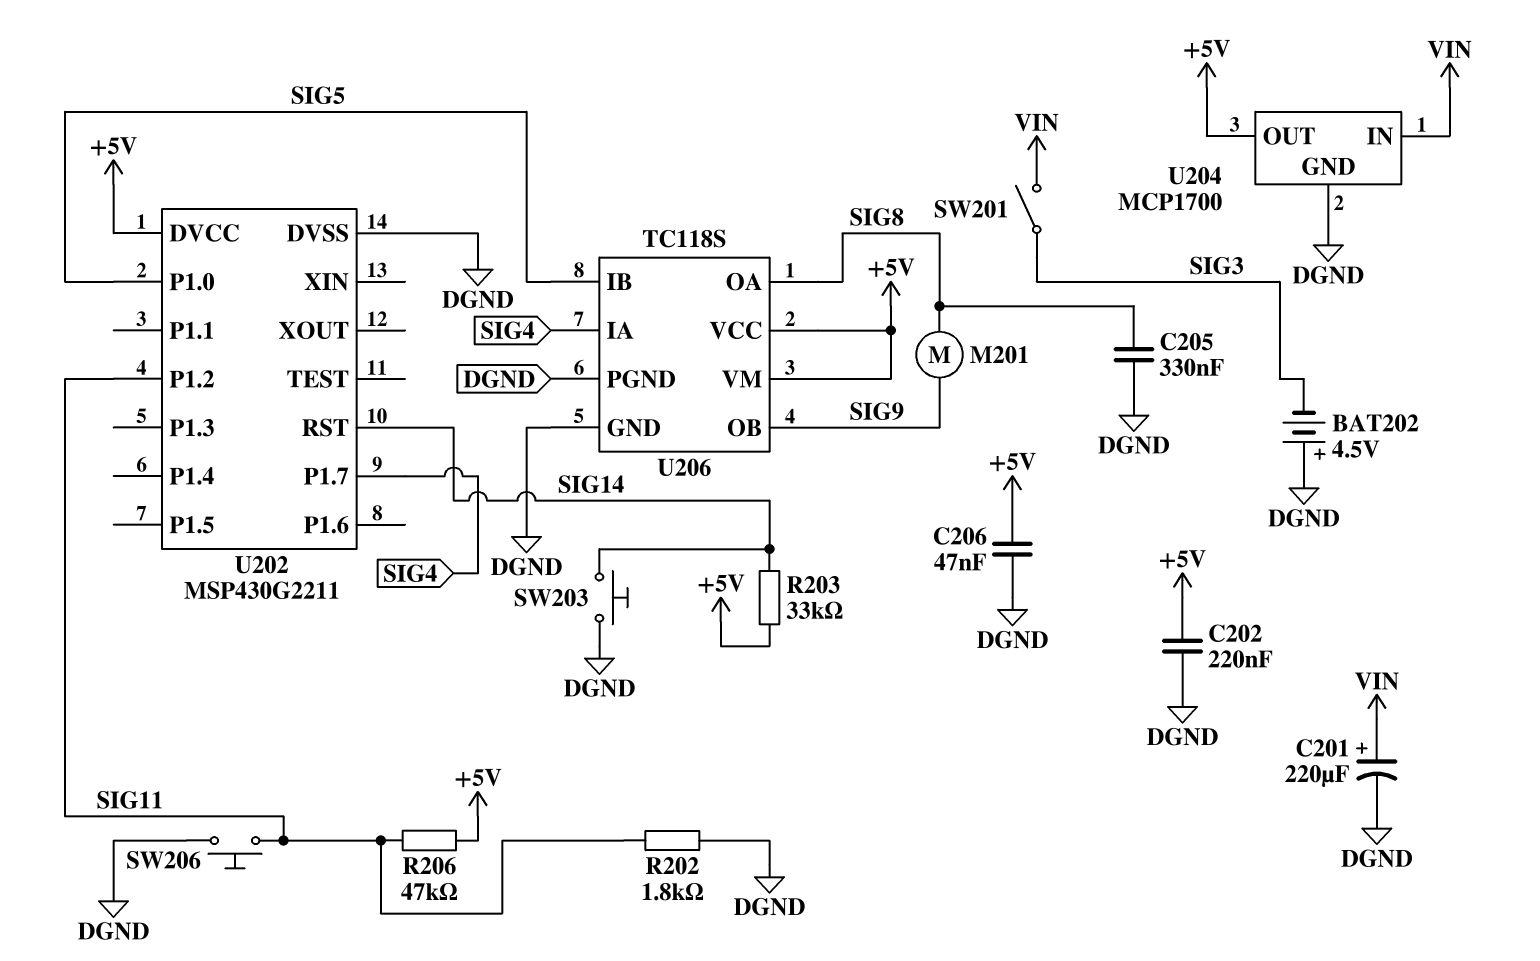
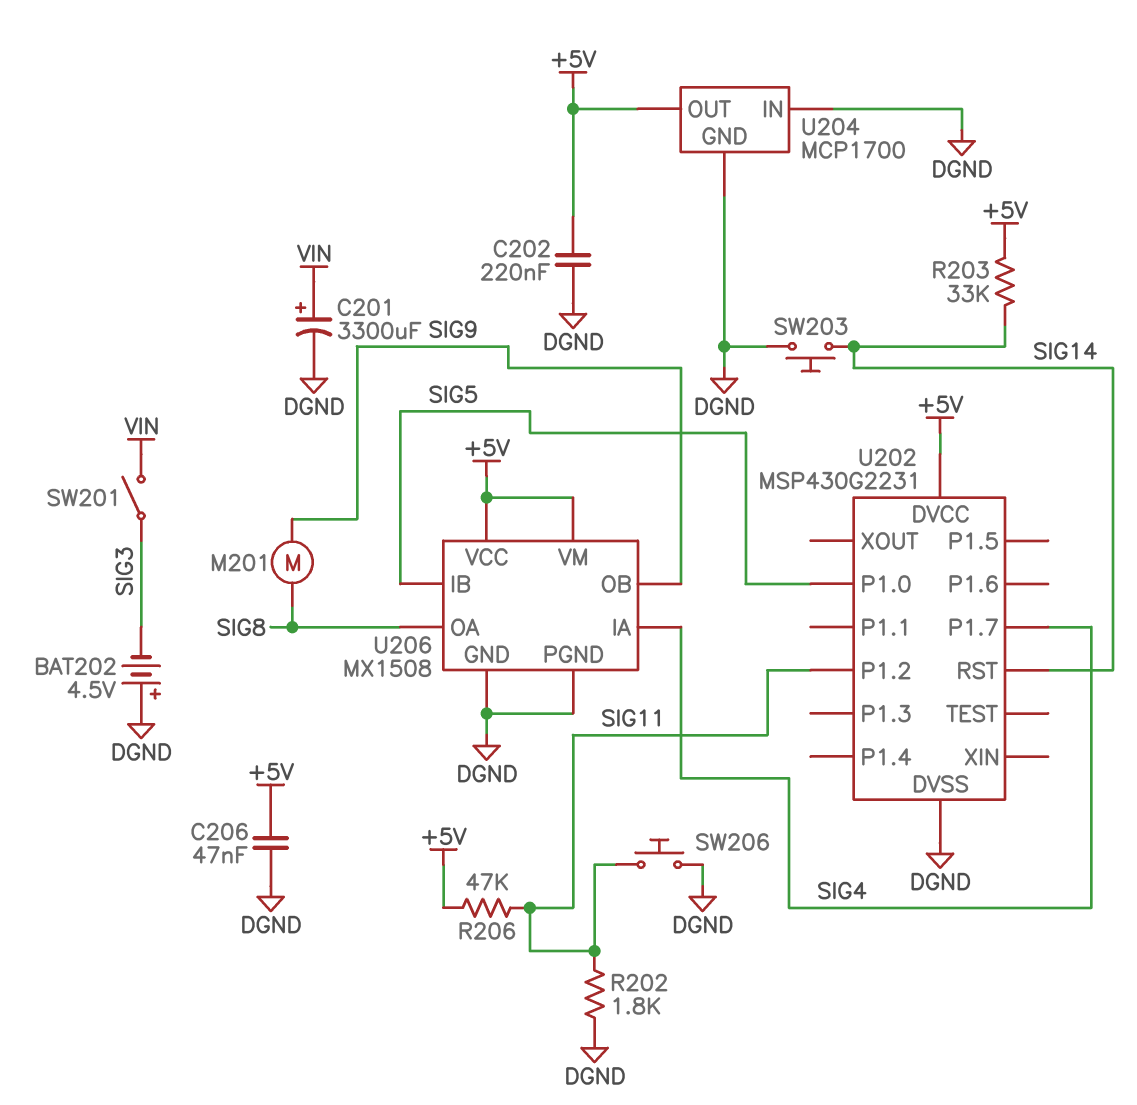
C201: 220uF (plus VIN, minus DGND) -> 3300uF (plus VIN, minus DGND)
C205: 330nF (DGND, SIG8) -> none
U202: MSP430G2211 -> MSP430G2231
U204 pin IN: VIN -> DGND
U206: TC118S -> MX1508

